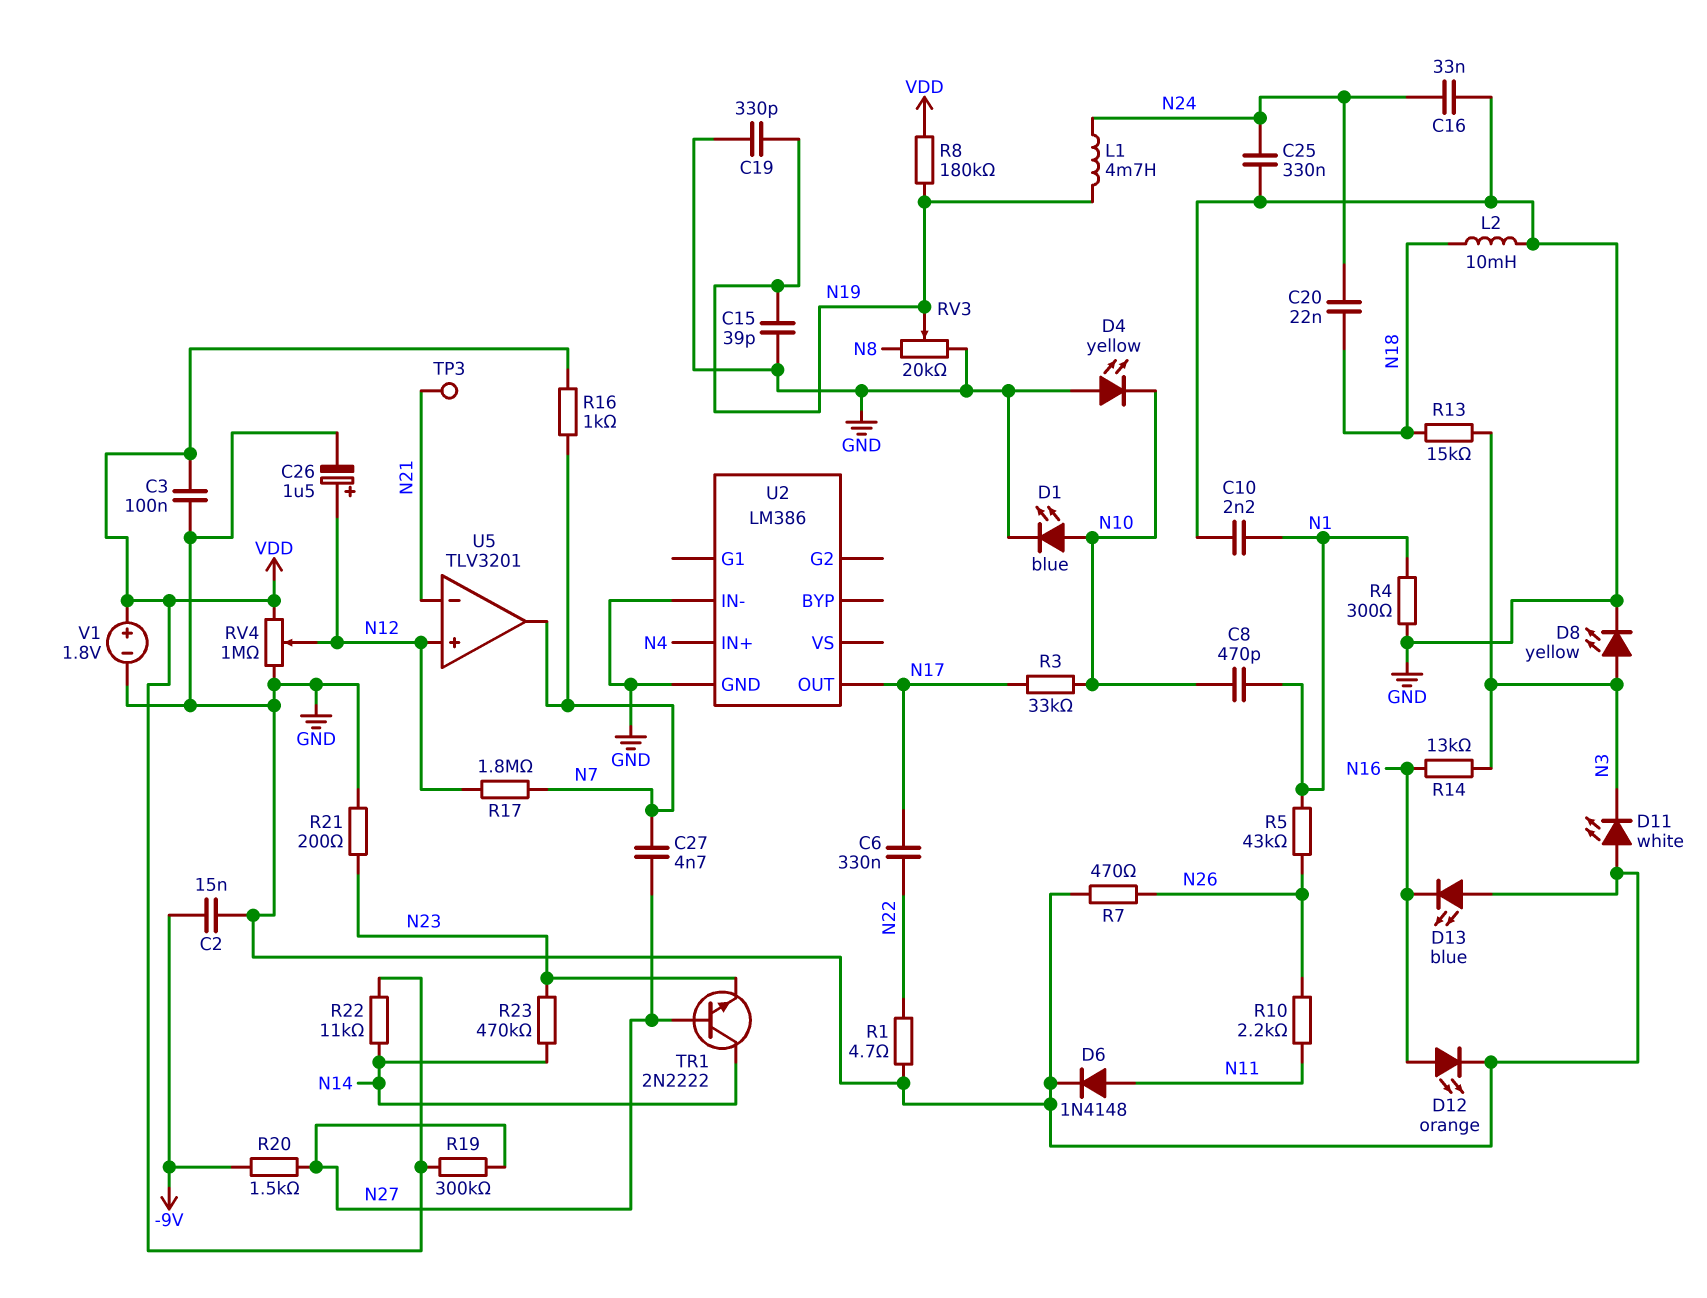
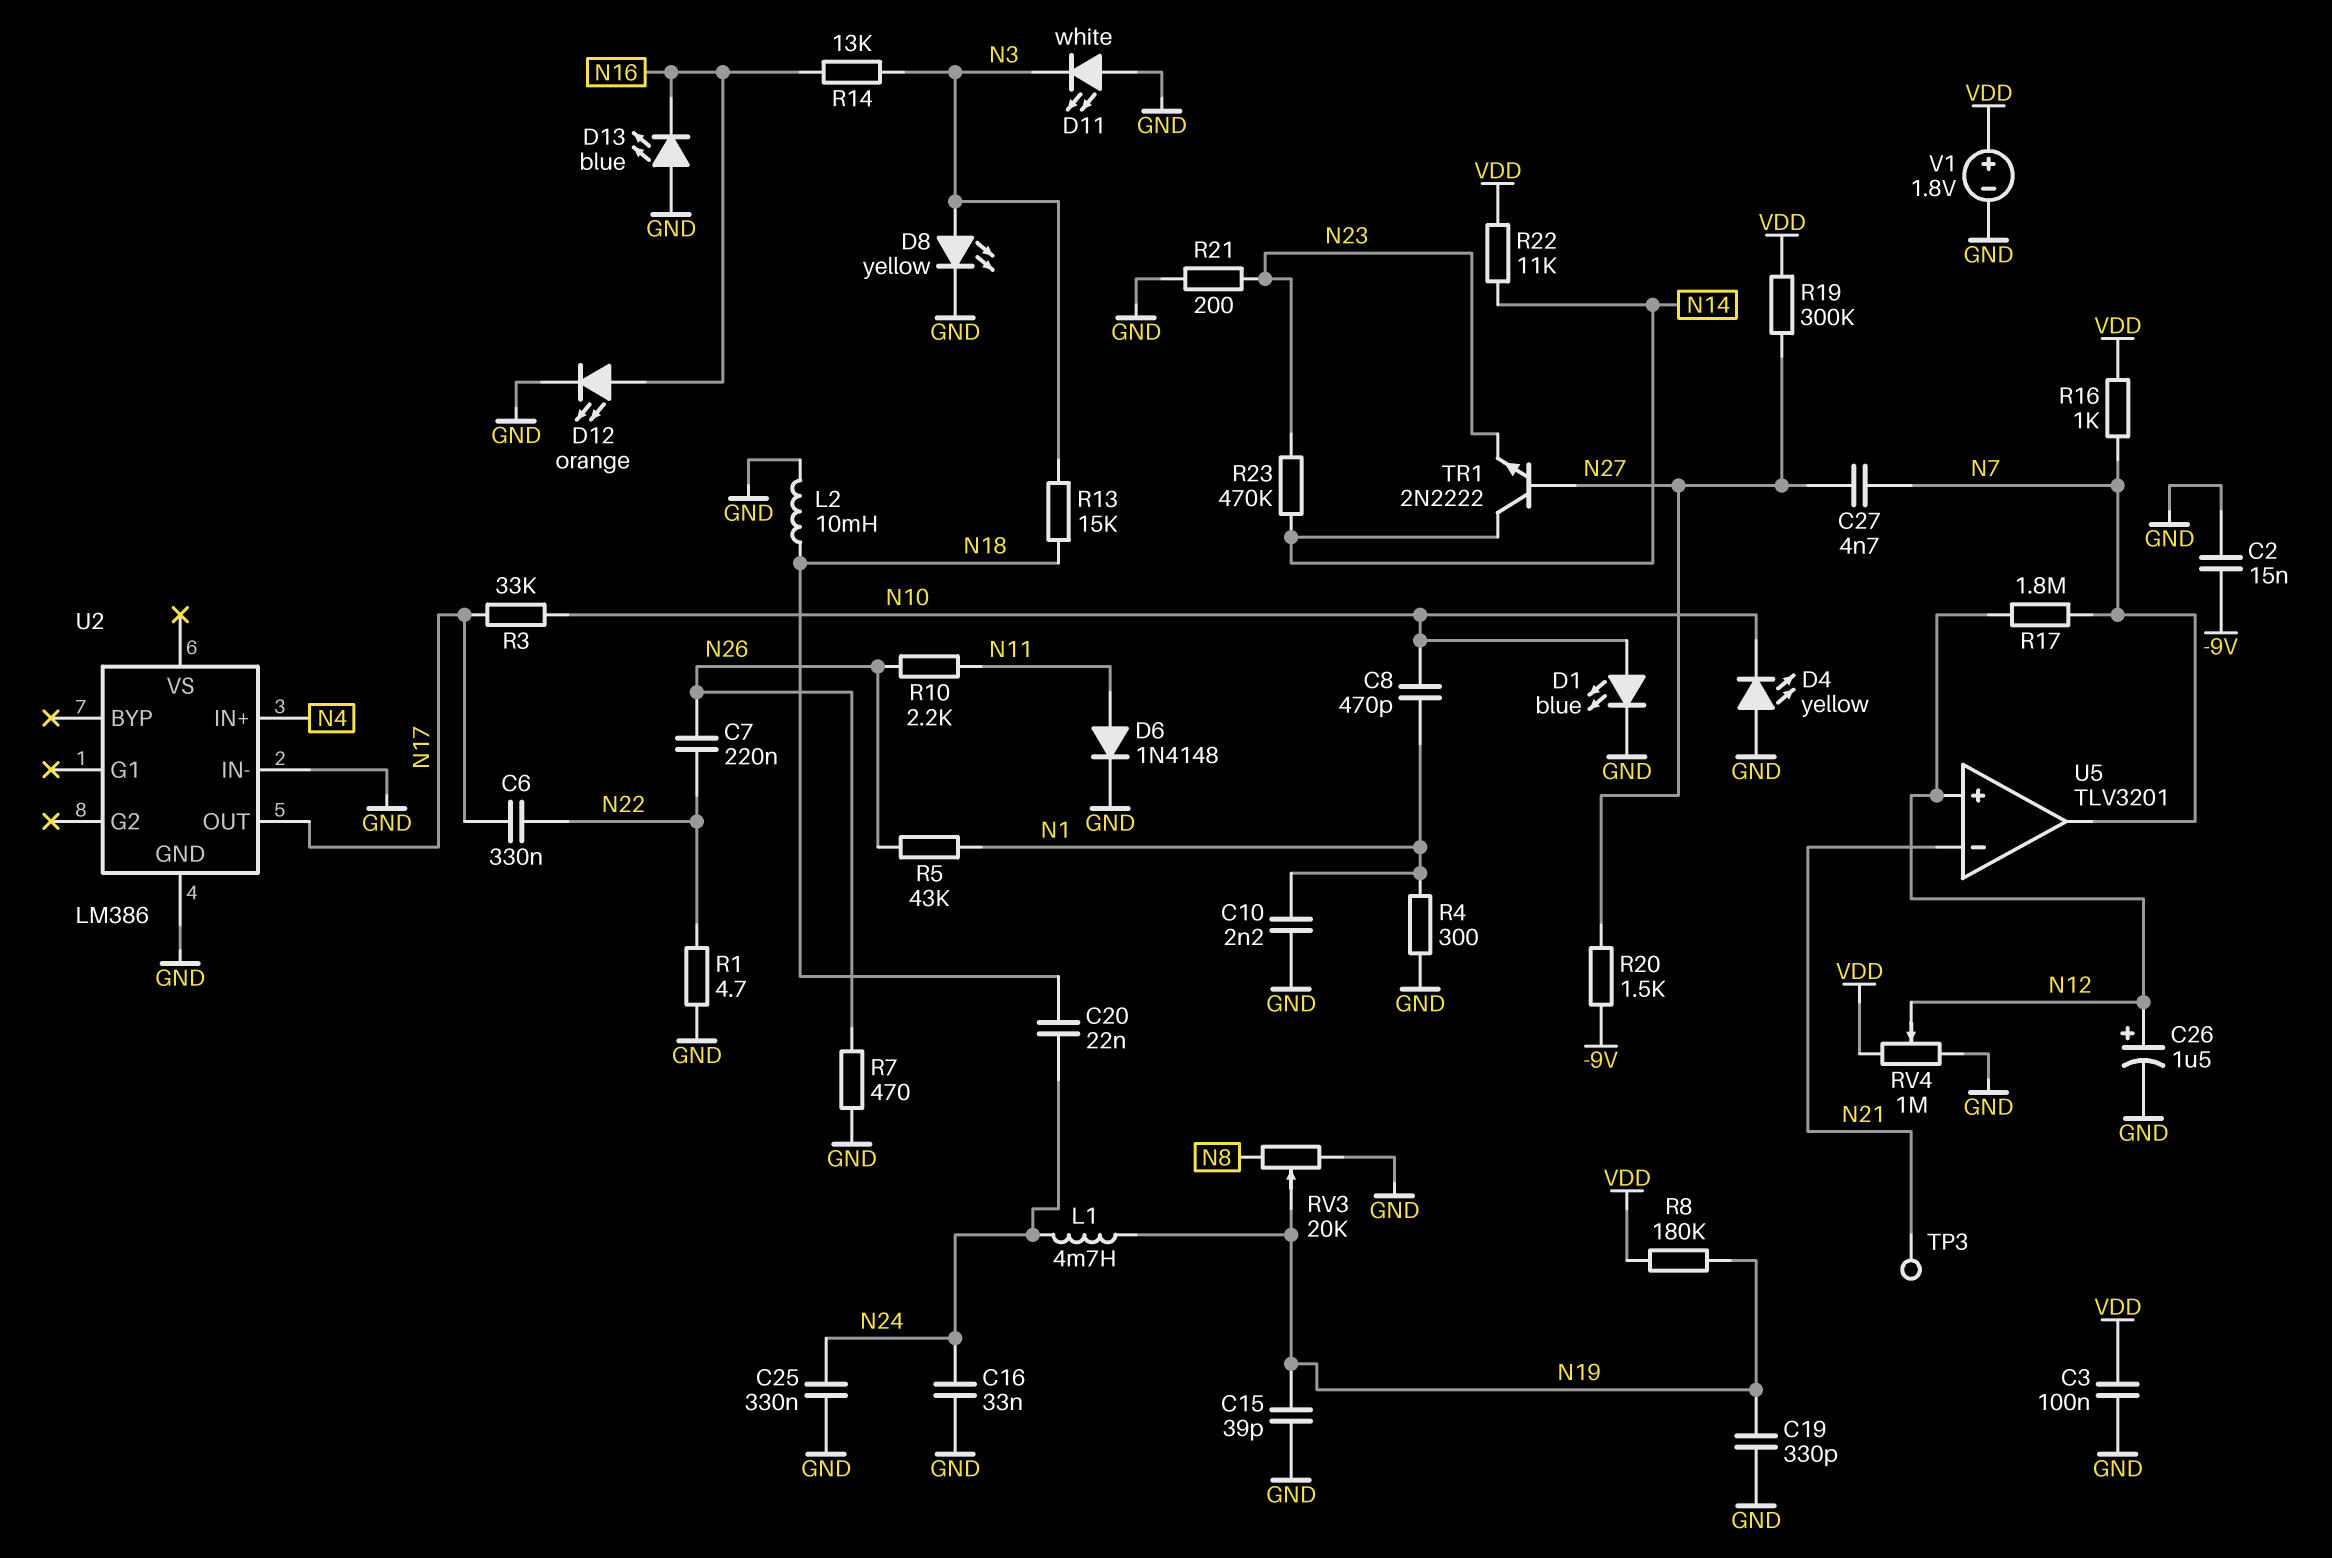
C7: none -> 220nF (N22, N26)

